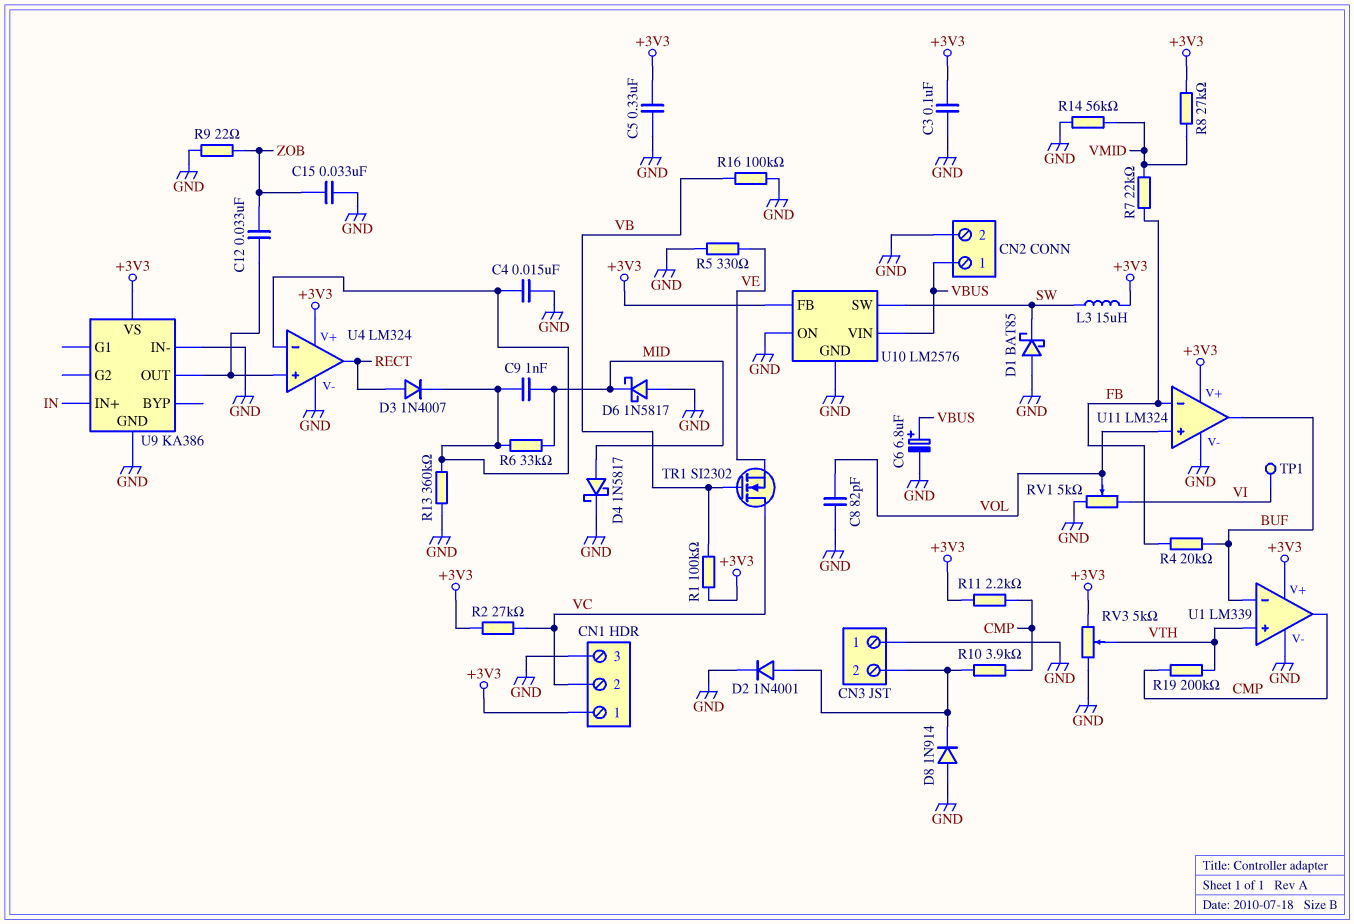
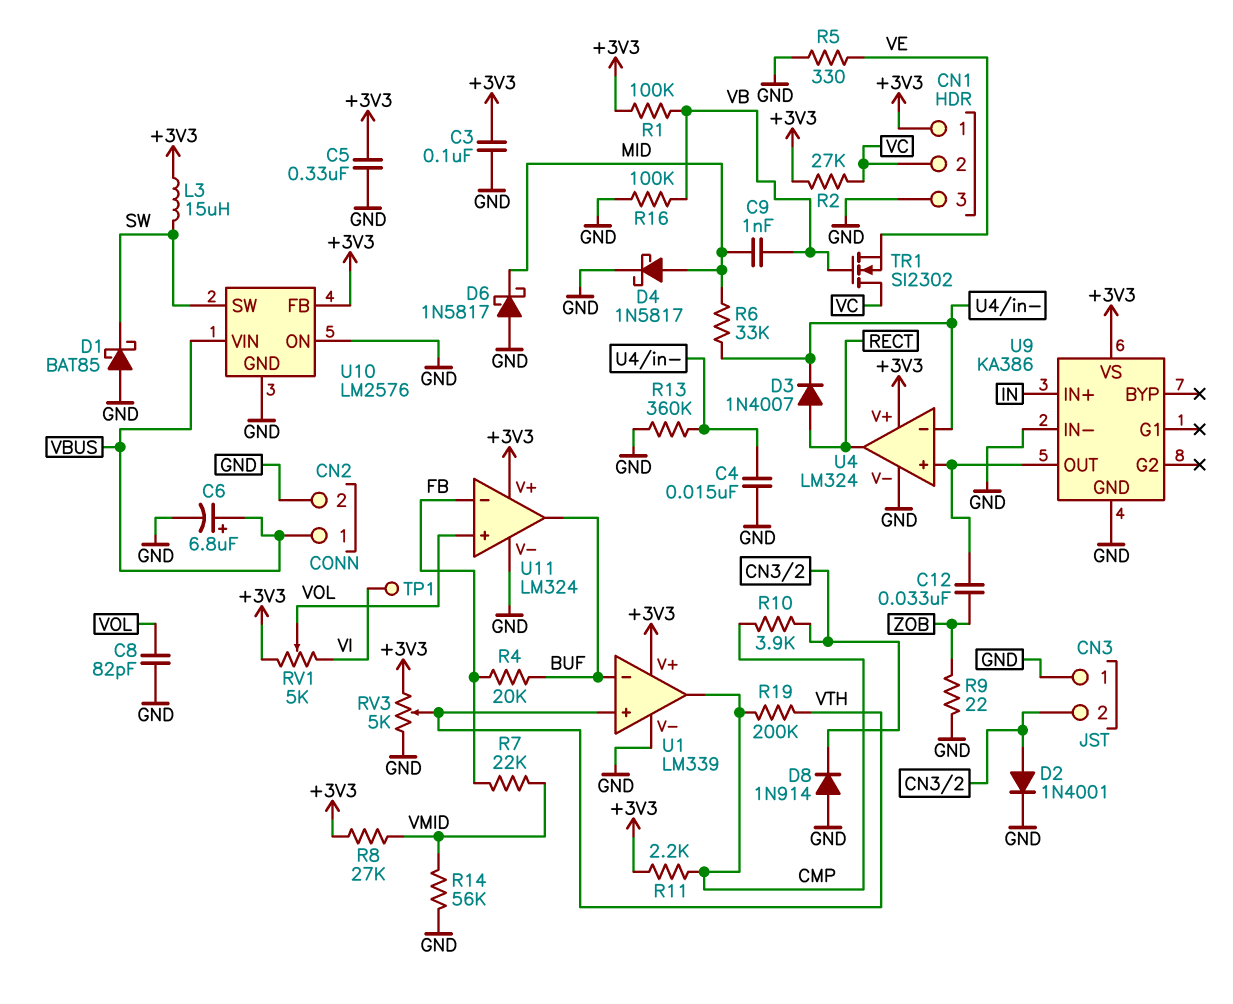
C9: 1nF (MID, U4/in-) -> 1nF (MID, VB)
C15: 33nF (GND, ZOB) -> none
RV1: 5k (GND, VI, wiper VOL) -> 5k (+3V3, VI, wiper VOL)

